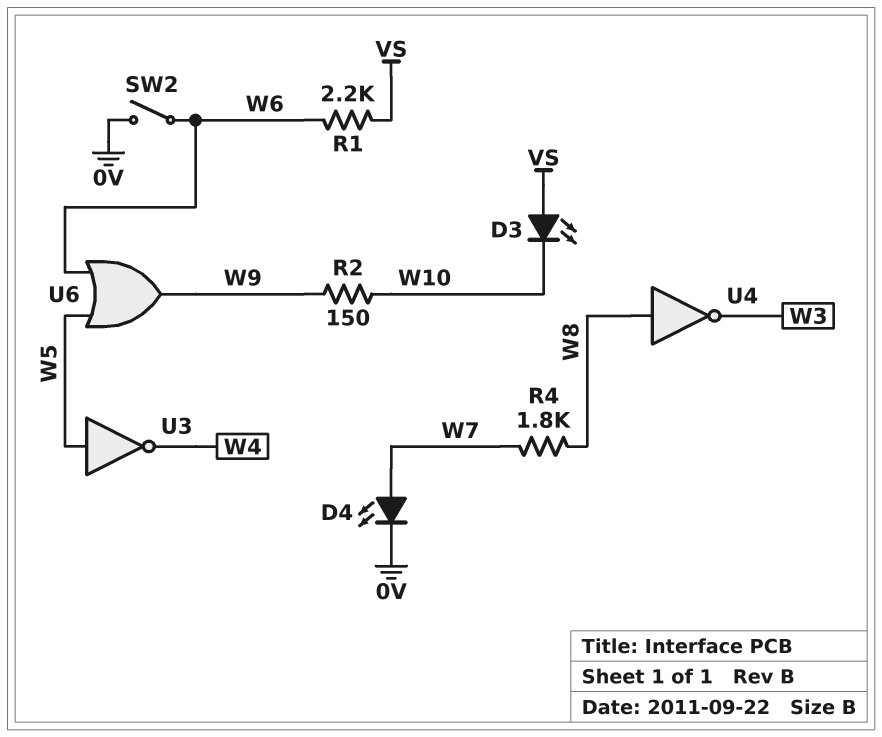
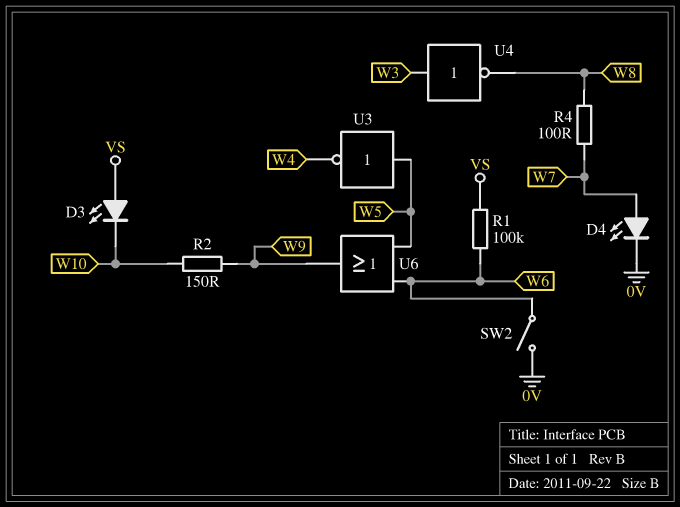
R1: 2.2k (VS, W6) -> 100k (VS, W6)
R4: 1.8k (W7, W8) -> 100 (W7, W8)
U4: NOT (in W8, out W3) -> NOT (in W3, out W8)

